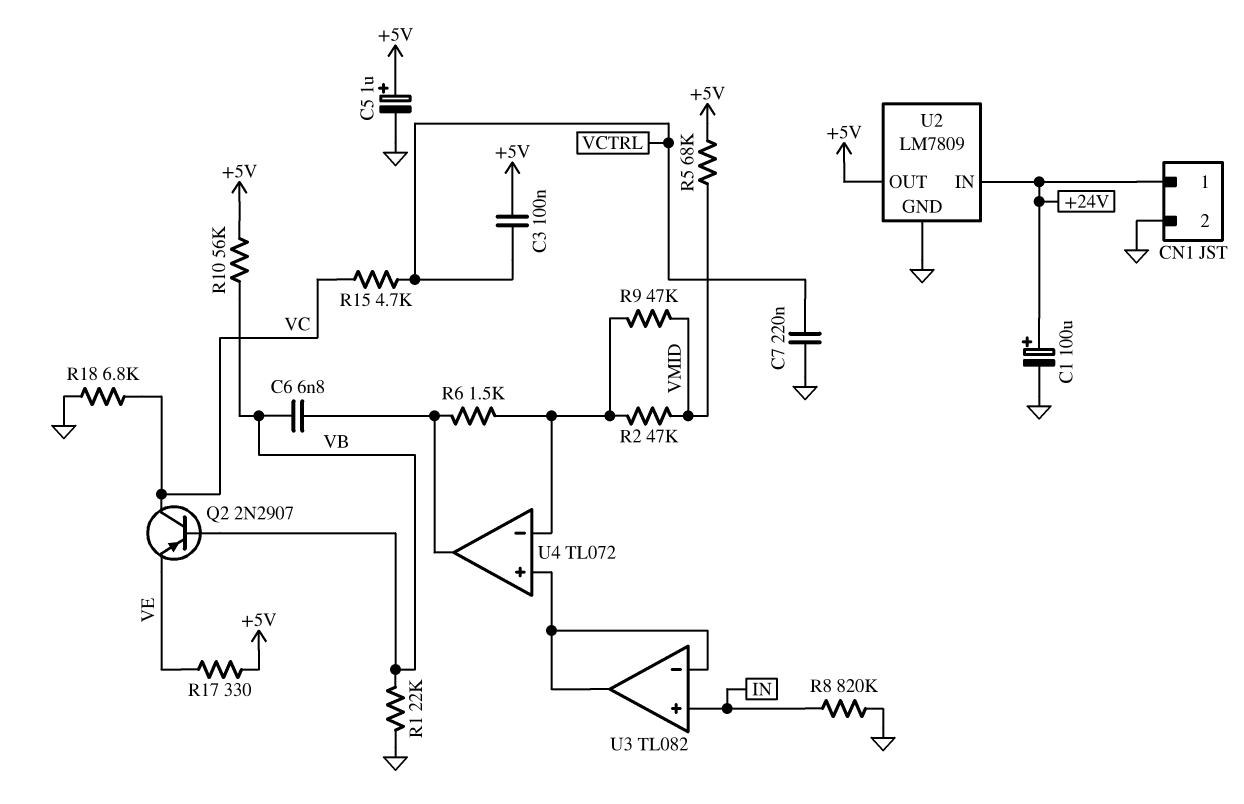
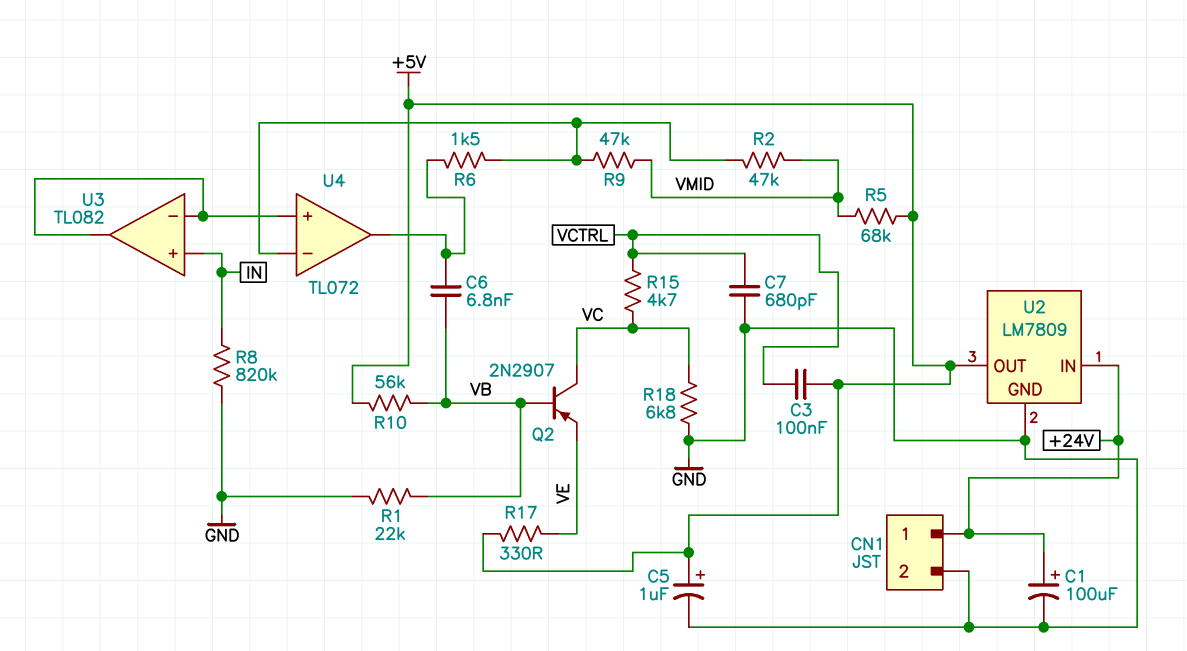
C7: 220nF (GND, VCTRL) -> 680pF (GND, VCTRL)

